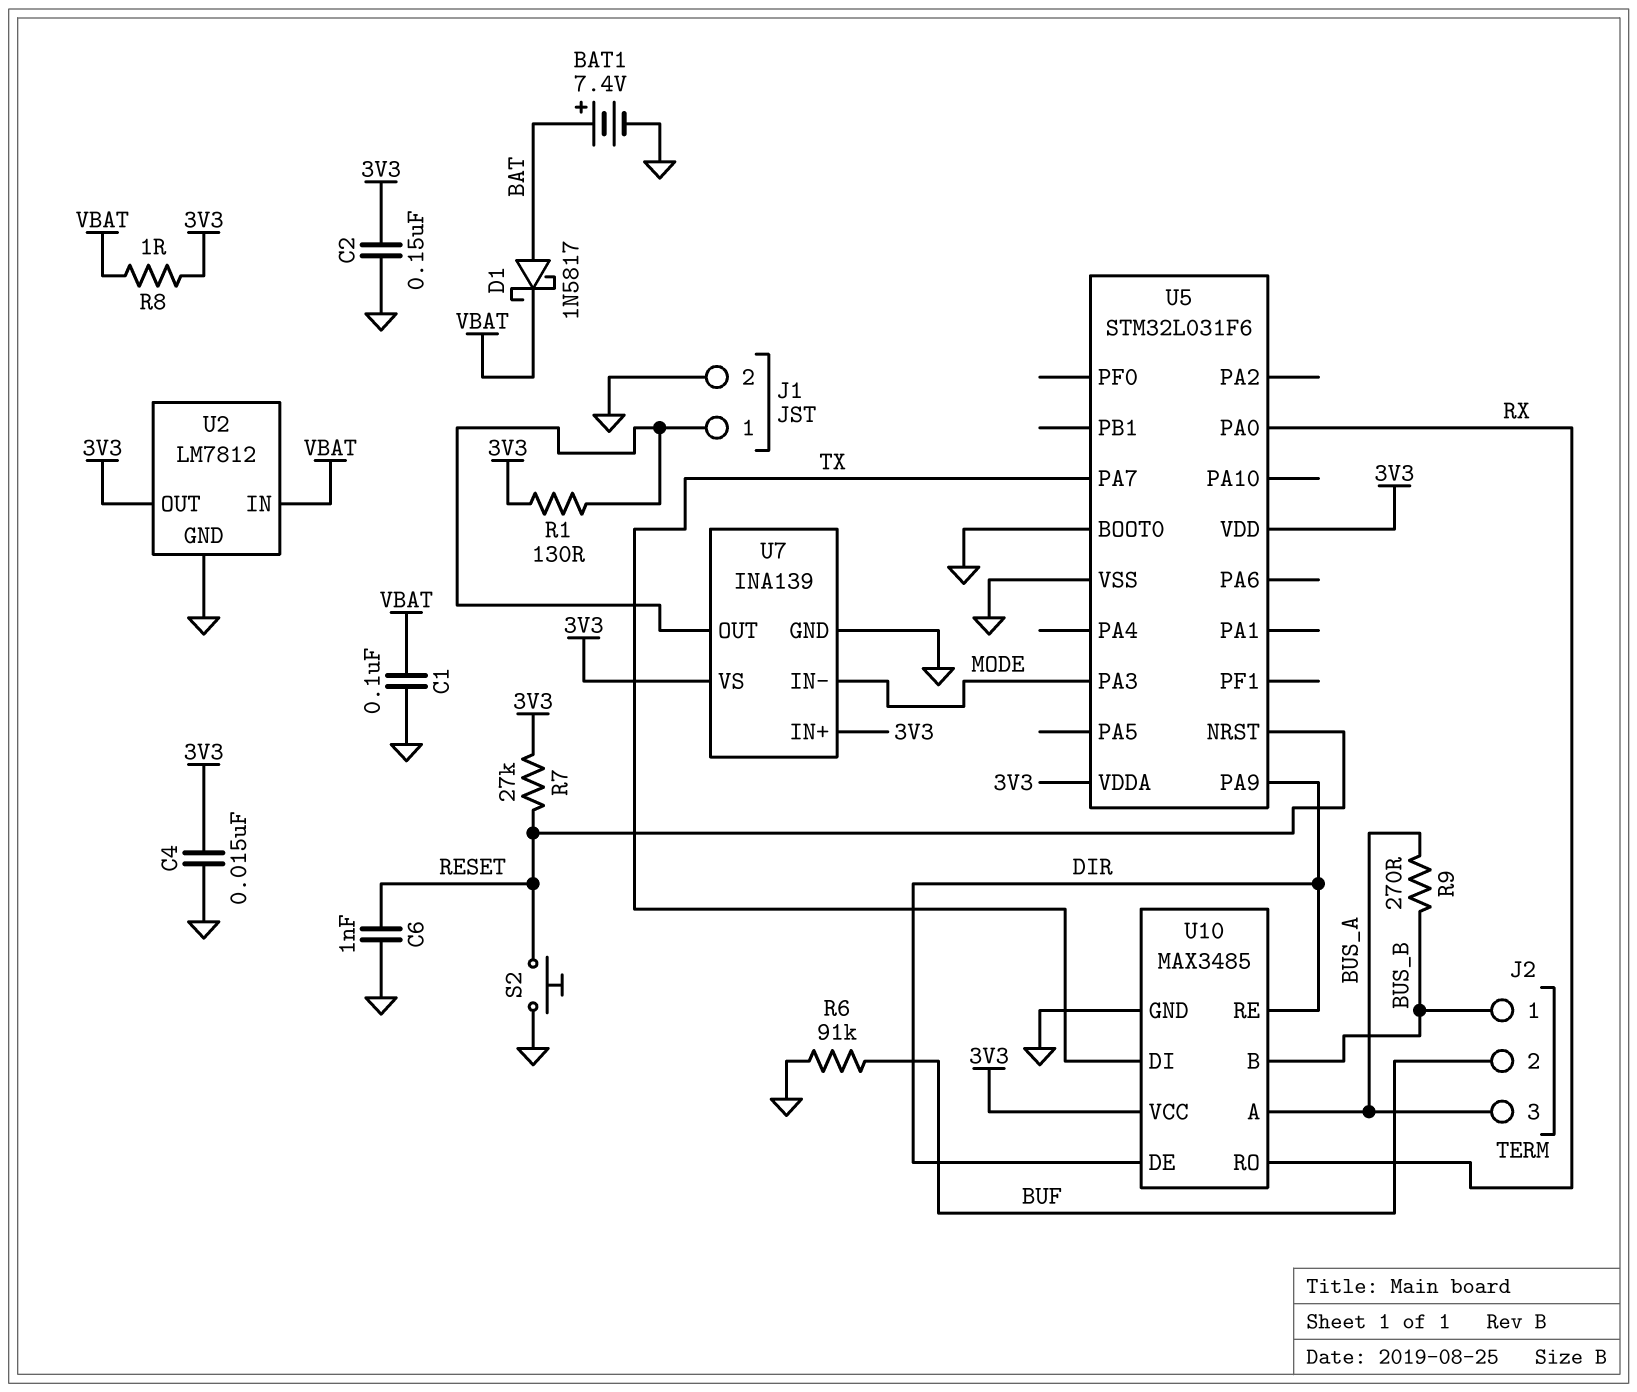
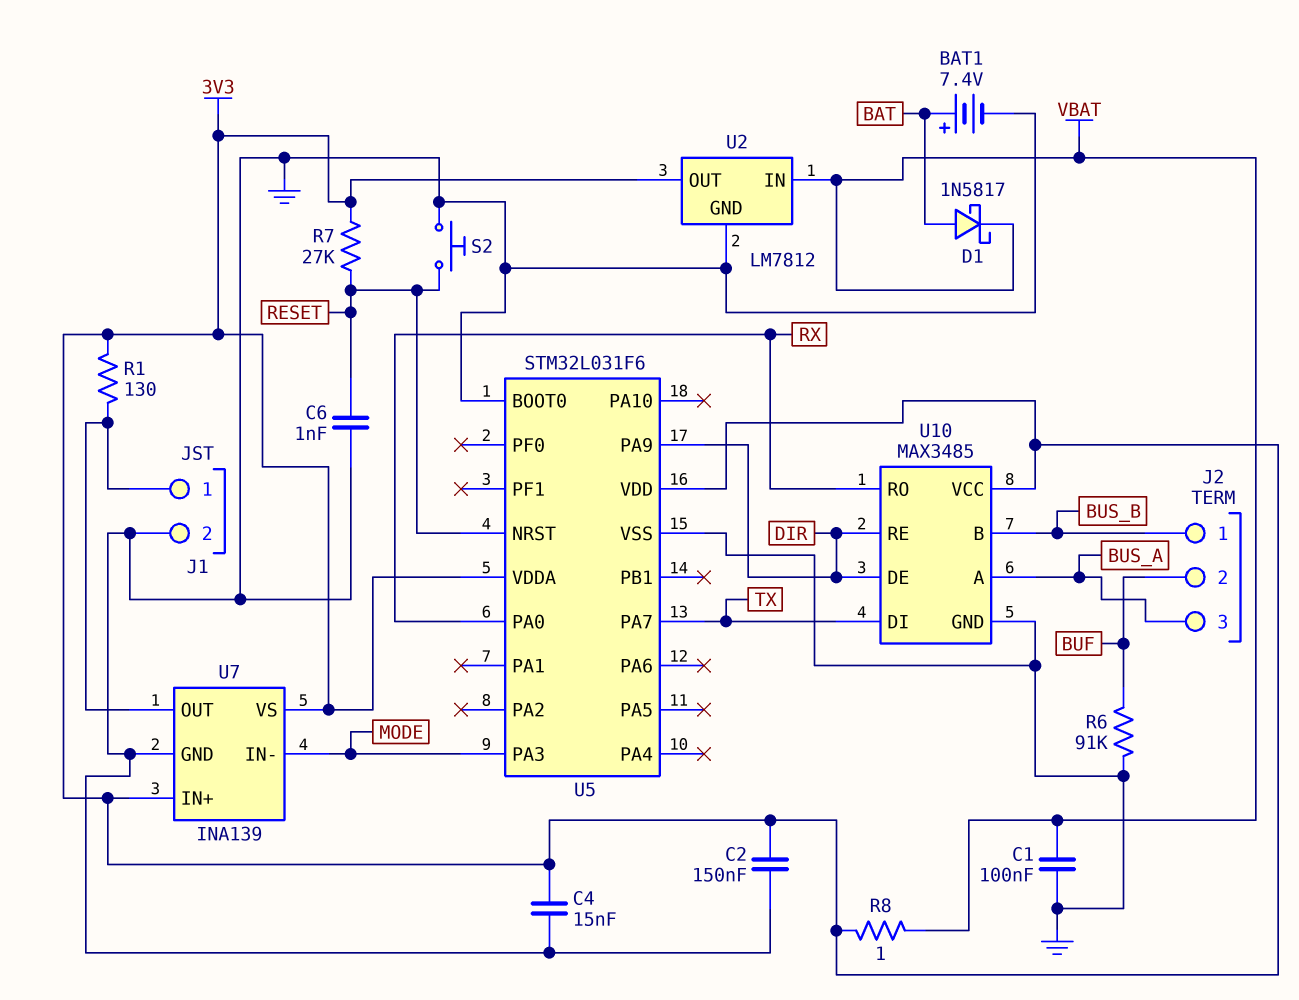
R9: 270 (BUS_A, BUS_B) -> none

